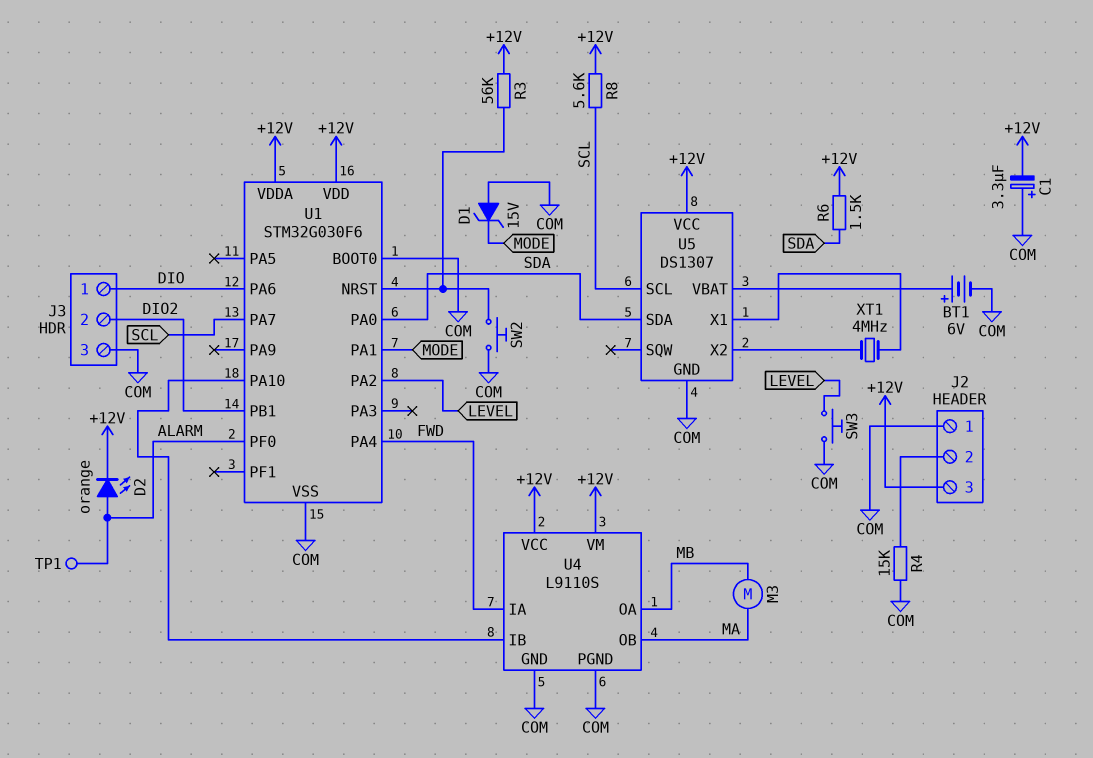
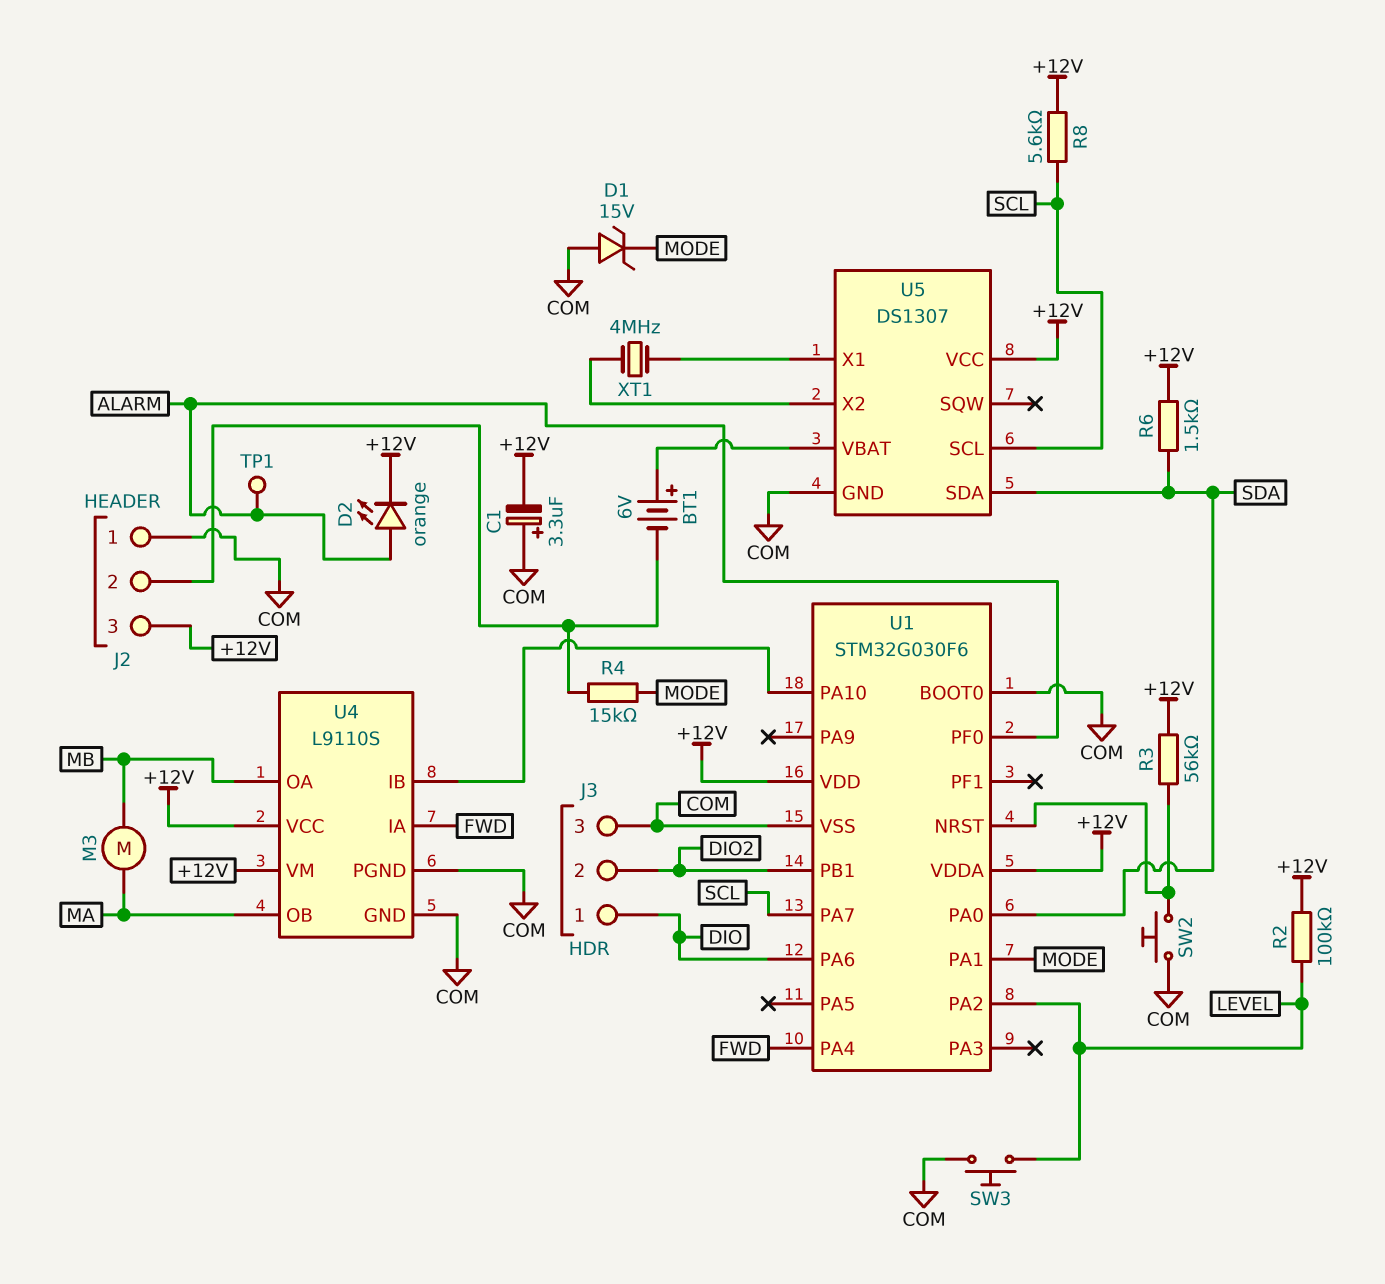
BT1: 6V (plus U5/VBAT, minus COM) -> 6V (plus U5/VBAT, minus J2/2)
R2: none -> 100k (+12V, LEVEL)
R4: 15k (COM, J2/2) -> 15k (J2/2, MODE)

